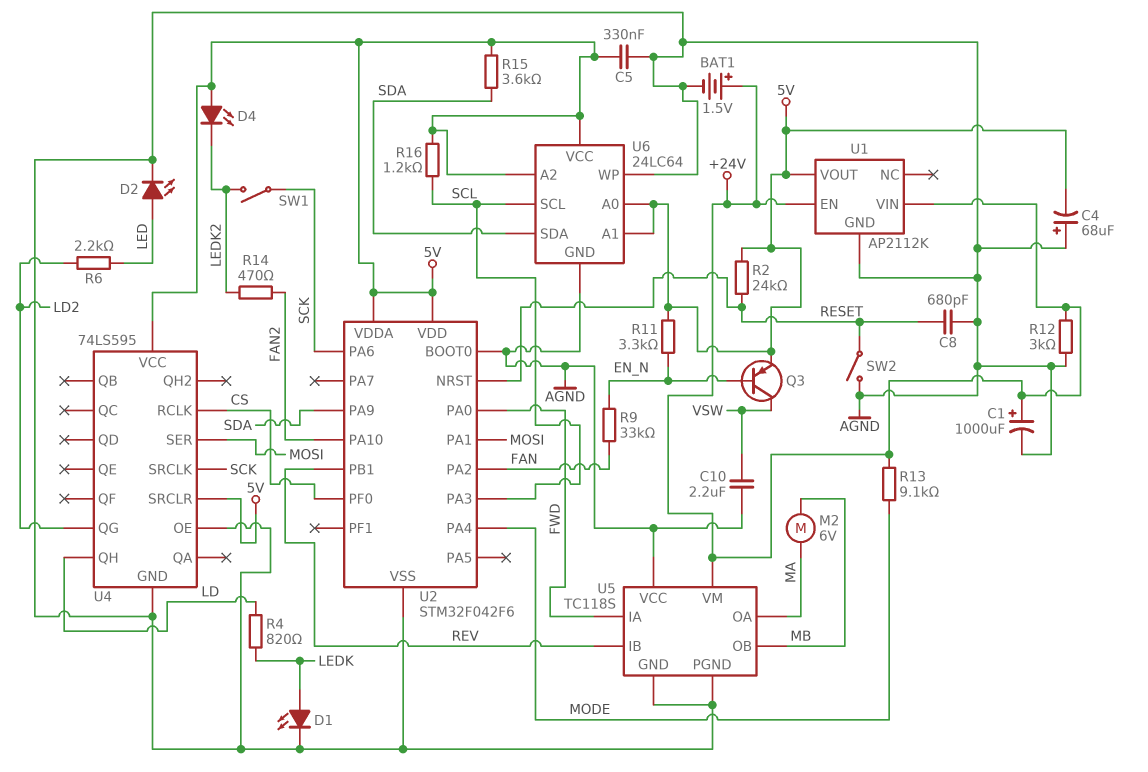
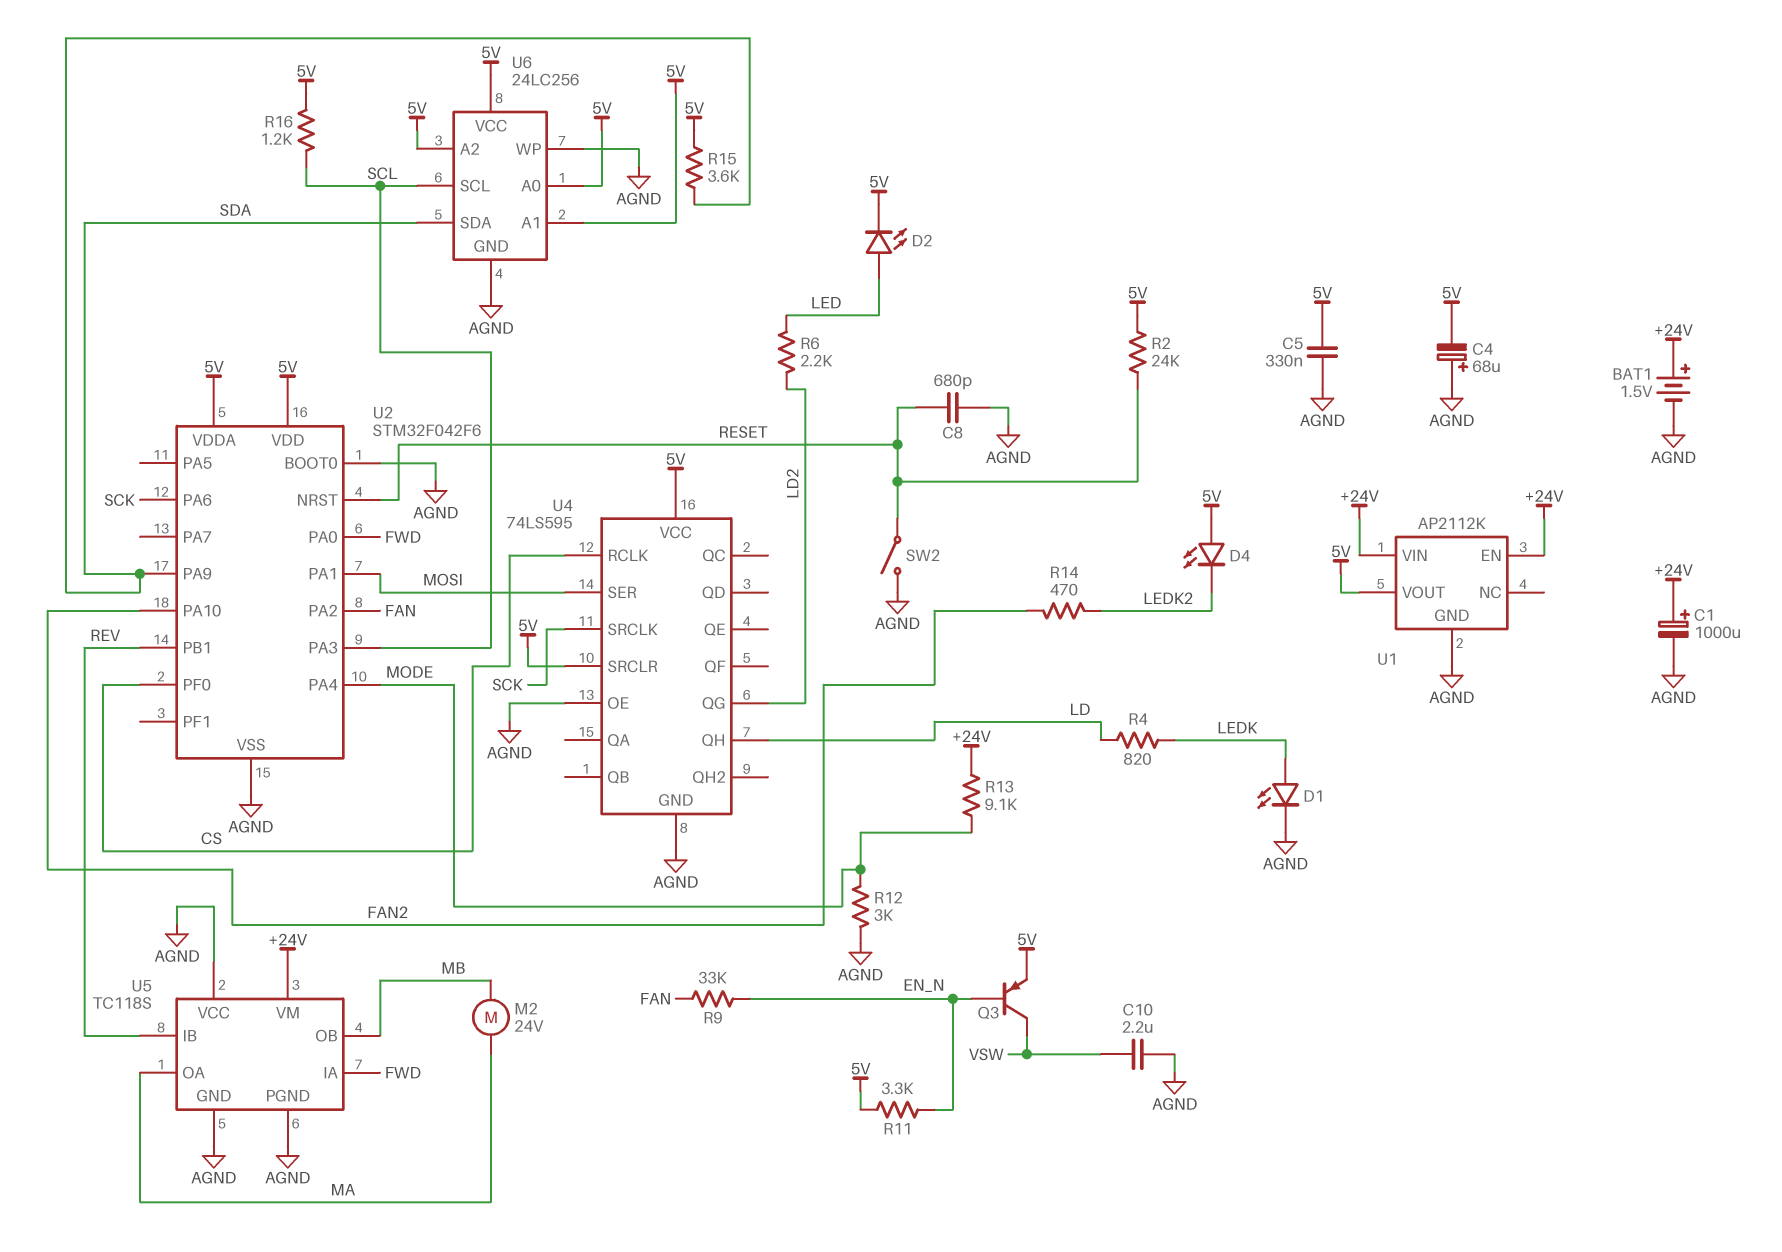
D2: LED (A LED, K AGND) -> LED (A LED, K 5V)
M2: motor 6V (MA, MB) -> motor 24V (MA, MB)
R12: 3k (+24V, AGND) -> 3k (AGND, MODE)
SW1: switch (LEDK2, SCK) -> none
U6: 24LC64 -> 24LC256

